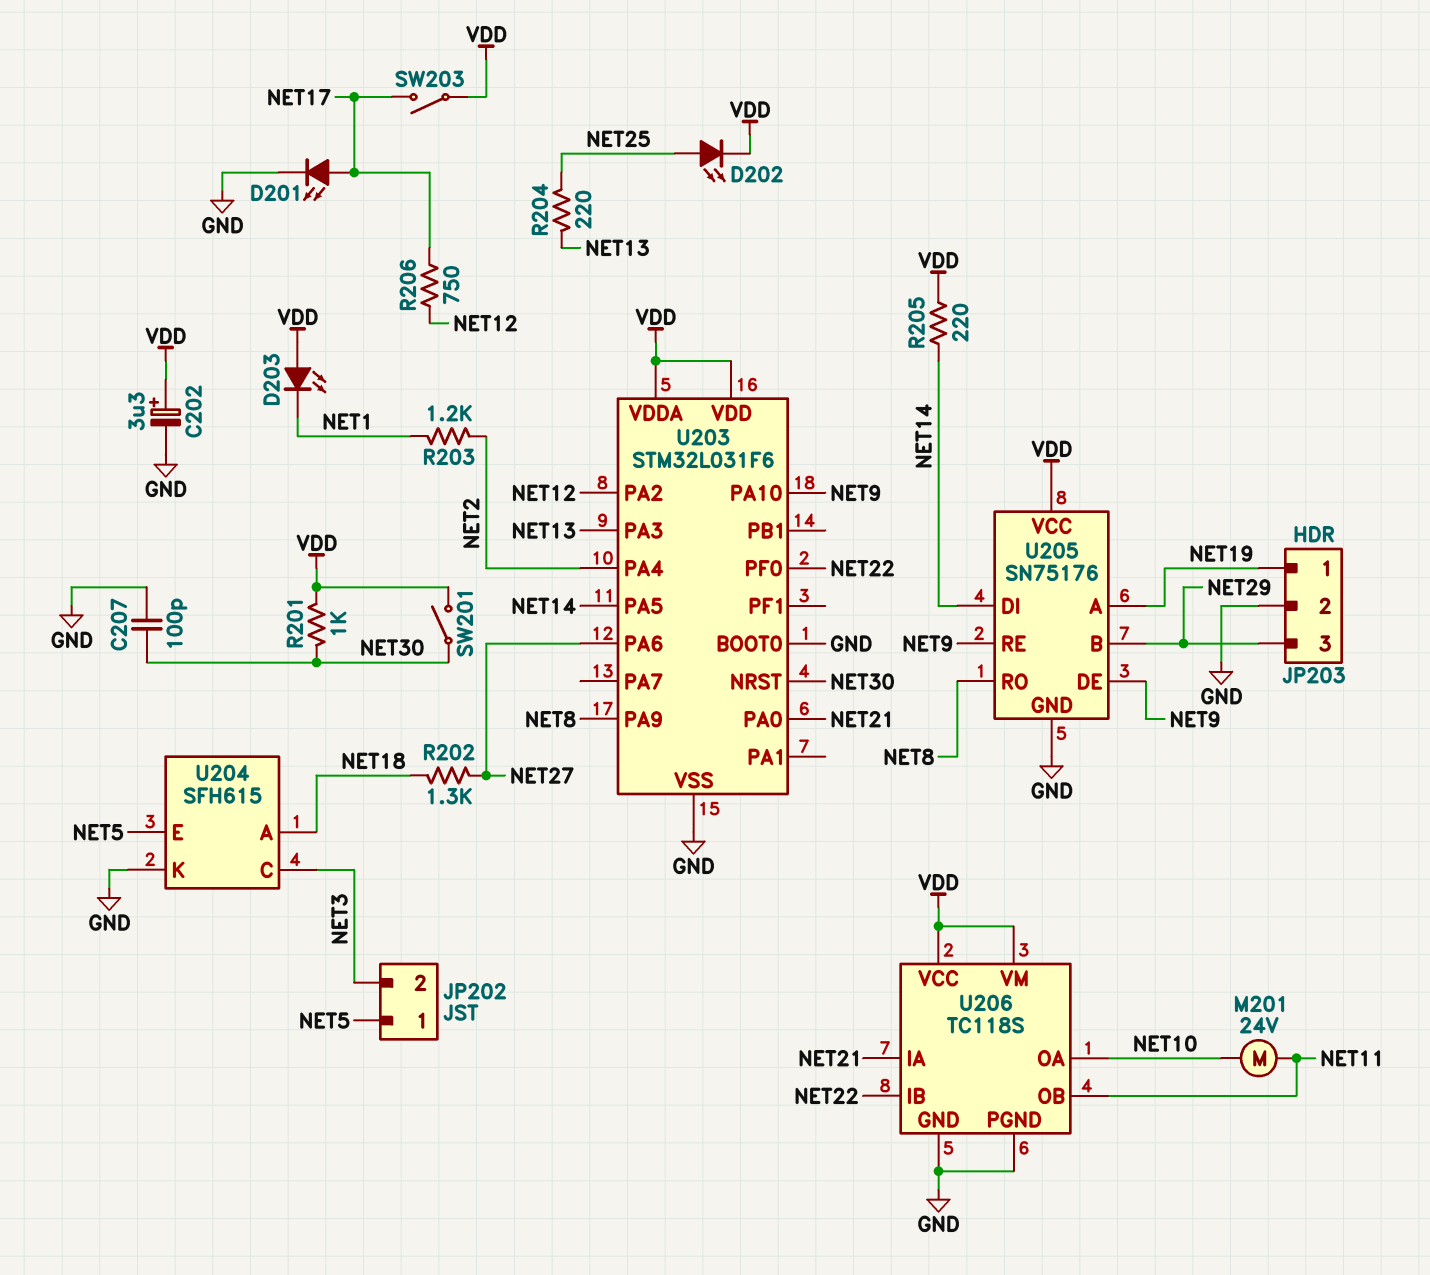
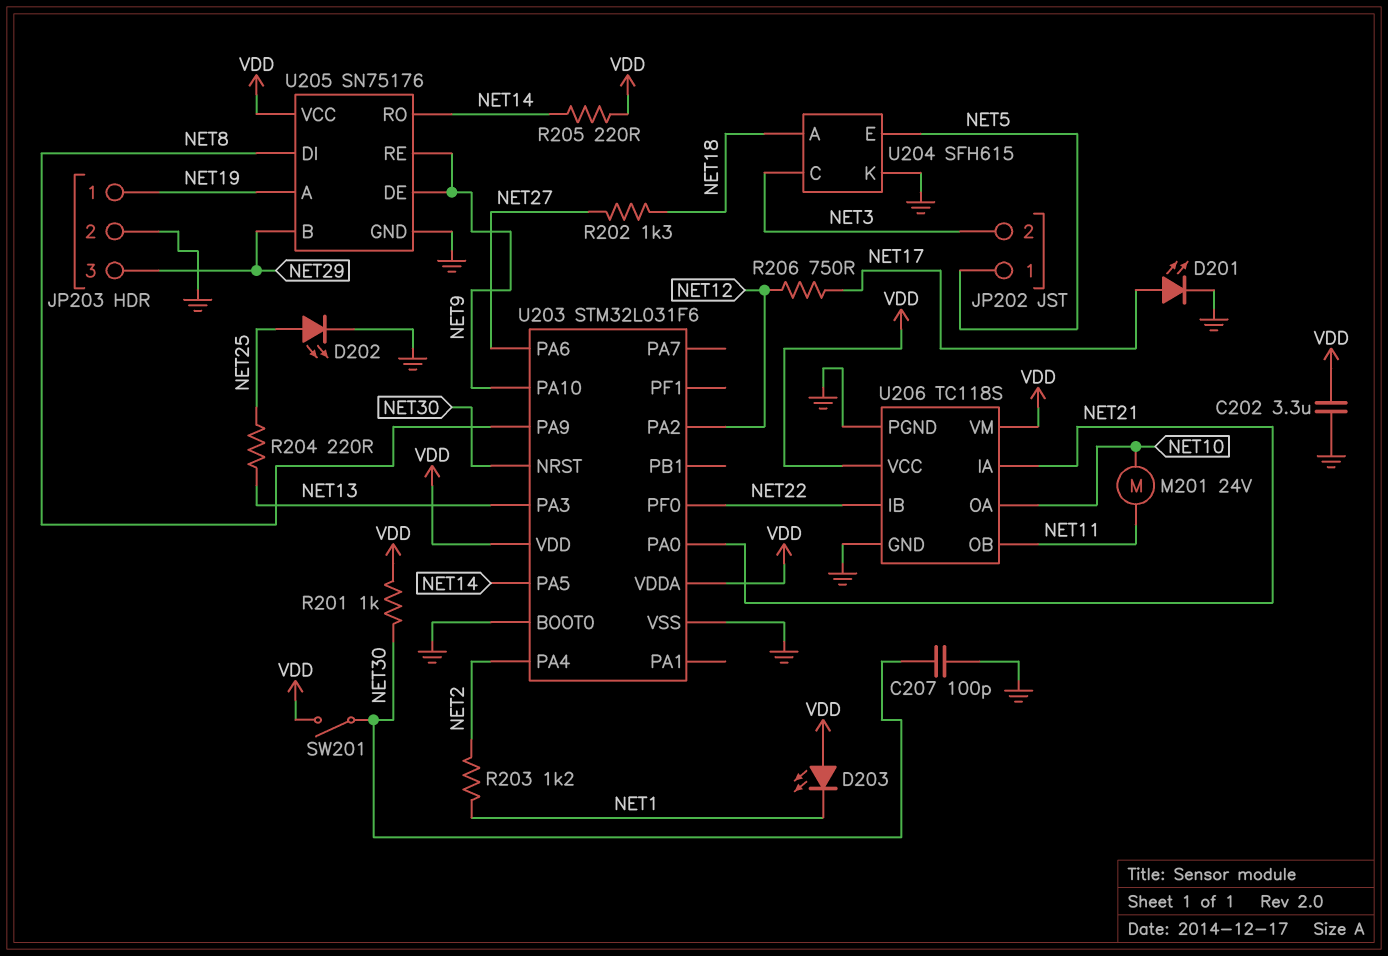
C202: 3.3uF (plus VDD, minus GND) -> 3.3uF (GND, VDD)
D202: LED (A NET25, K VDD) -> LED (A NET25, K GND)
SW203: switch (NET17, VDD) -> none
U205 pin DI: NET14 -> NET8
U205 pin RO: NET8 -> NET14

